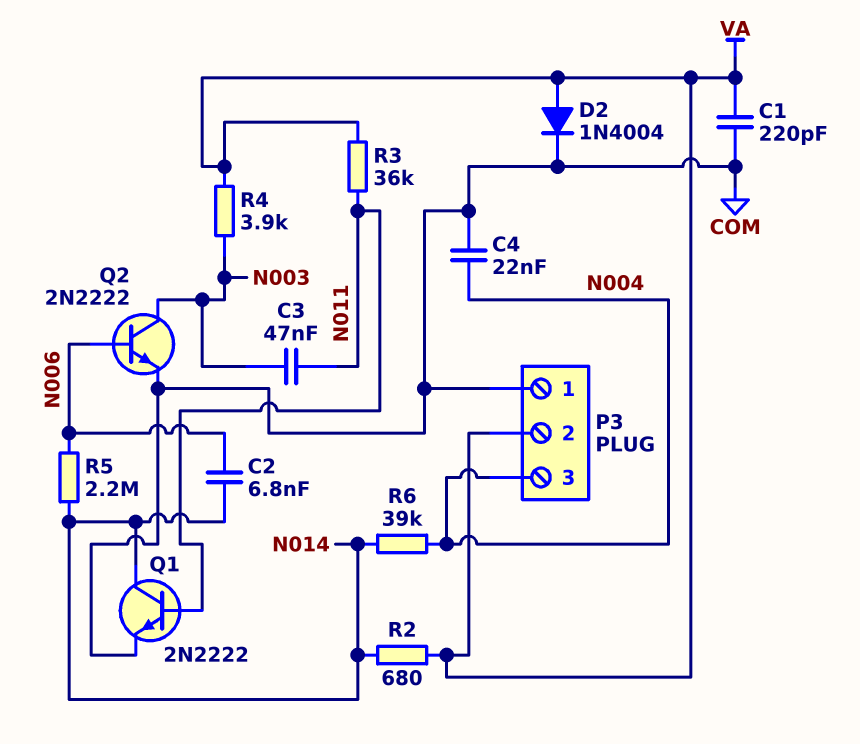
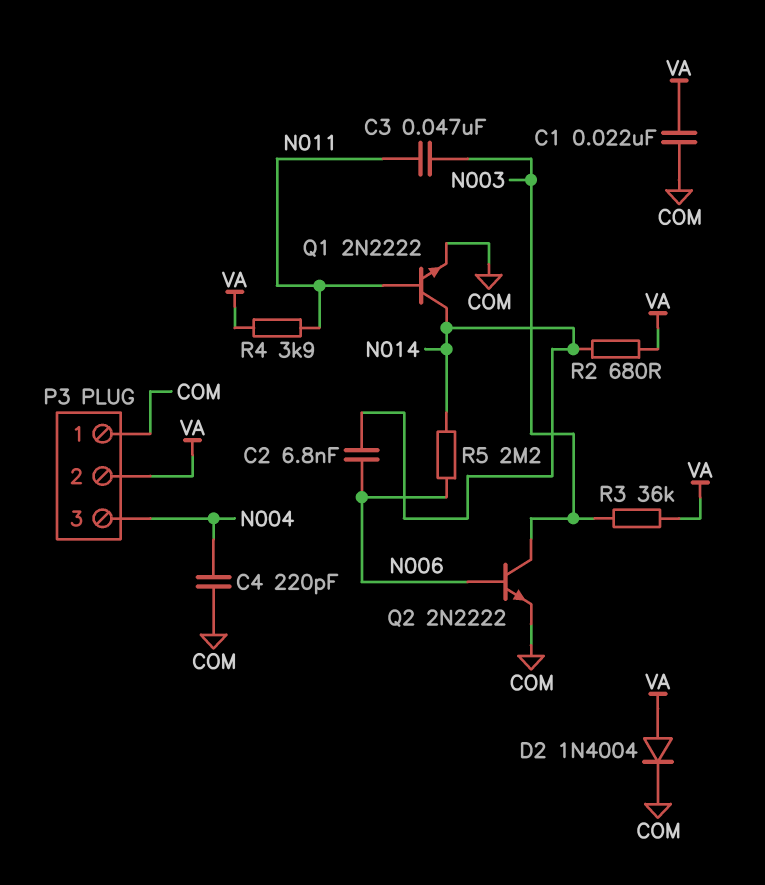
C1: 220pF (COM, VA) -> 22nF (COM, VA)
C4: 22nF (COM, N004) -> 220pF (COM, N004)
R3: 36k (N011, VA) -> 36k (N003, VA)
R4: 3.9k (N003, VA) -> 3.9k (N011, VA)
R6: 39k (N004, N014) -> none

